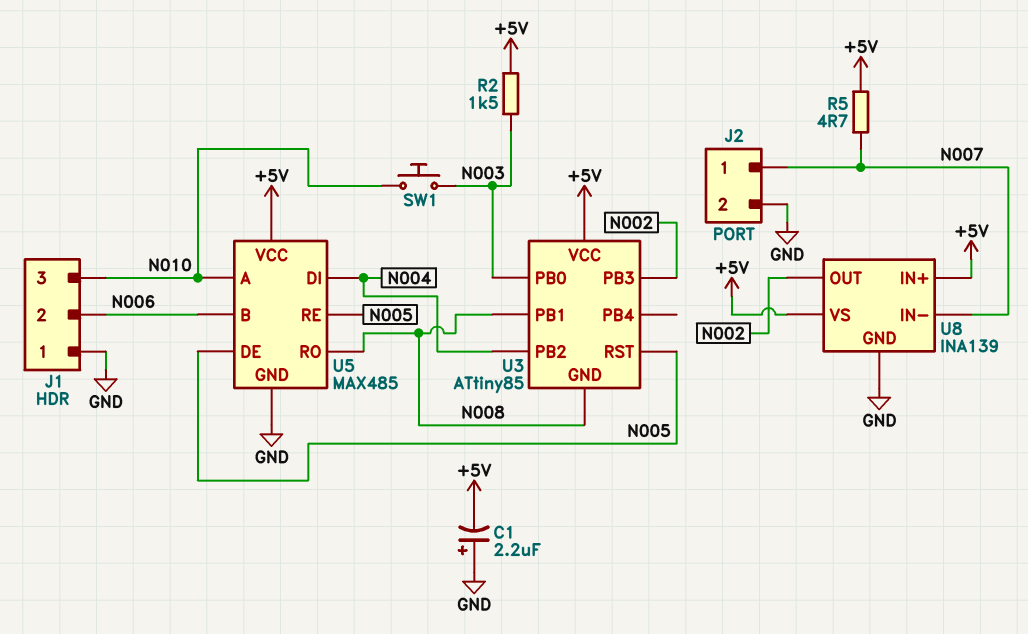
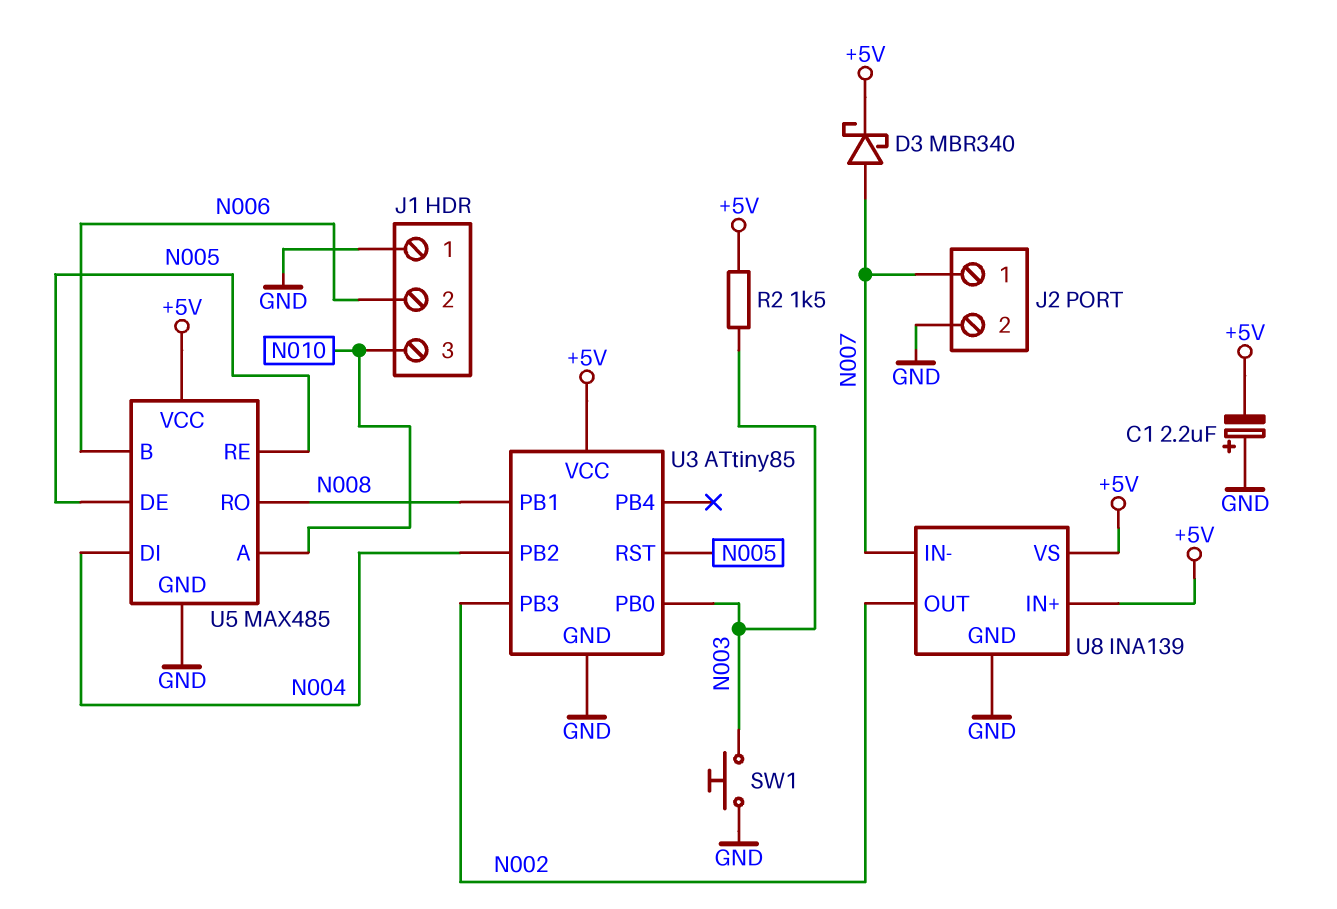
D3: none -> schottky MBR340 (A N007, K +5V)
R5: 4.7 (+5V, N007) -> none
SW1: button (N003, N010) -> button (GND, N003)
U3 pin GND: N008 -> GND

